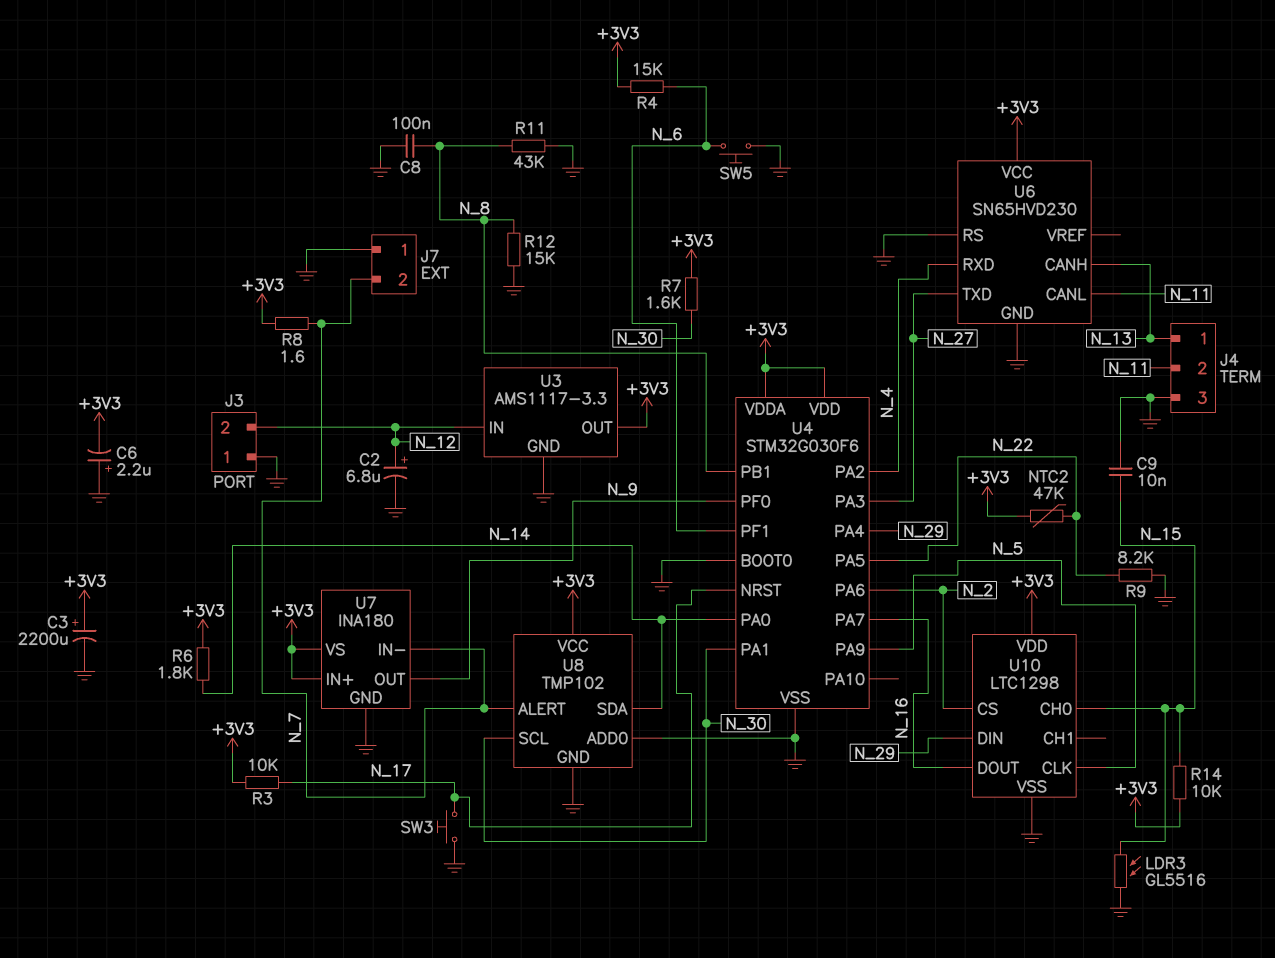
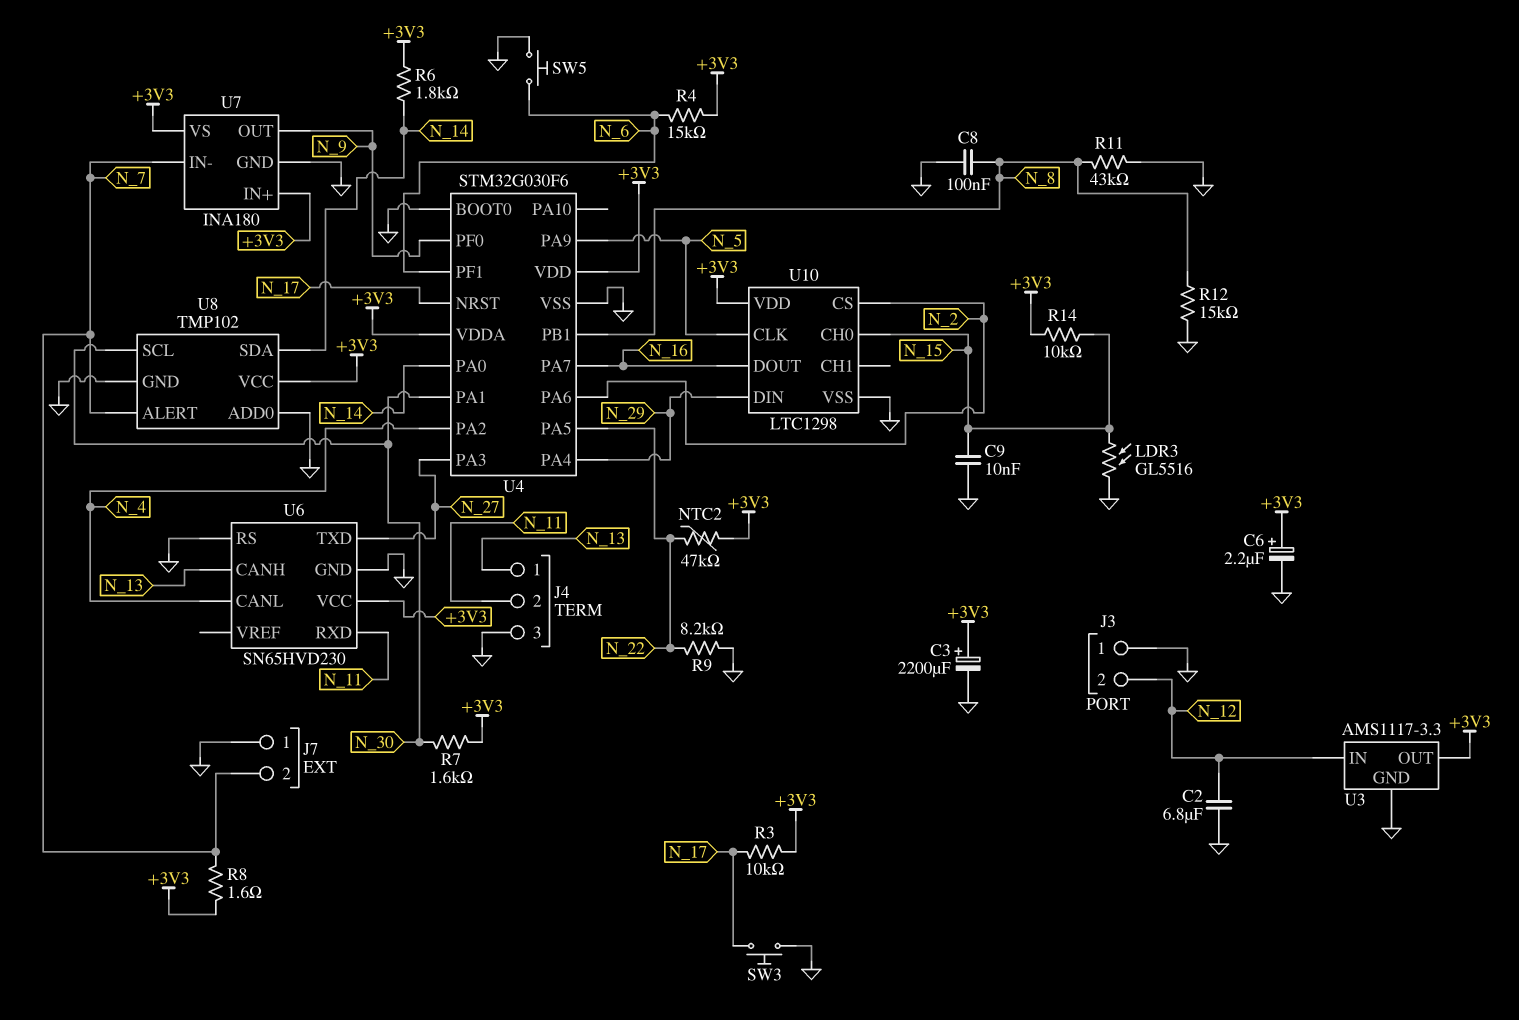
C2: 6.8uF (plus N_12, minus GND) -> 6.8uF (GND, N_12)
C6: 2.2uF (plus GND, minus +3V3) -> 2.2uF (plus +3V3, minus GND)
U6 pin CANL: N_11 -> N_4
U6 pin RXD: N_4 -> N_11

